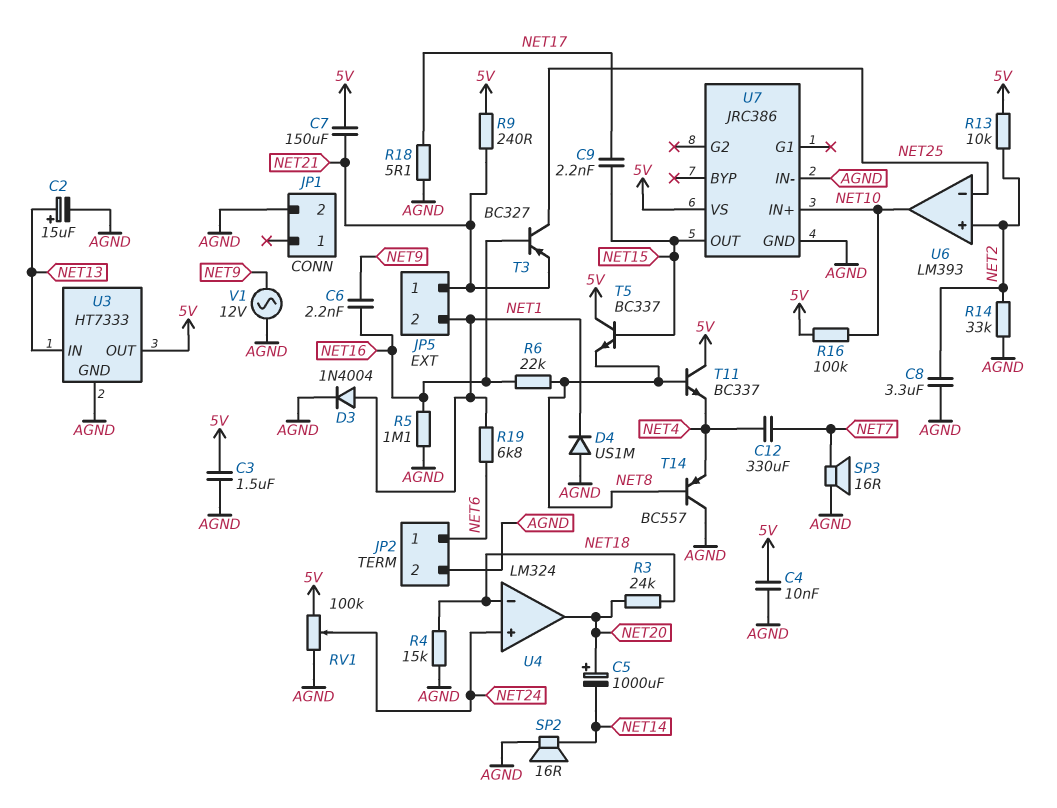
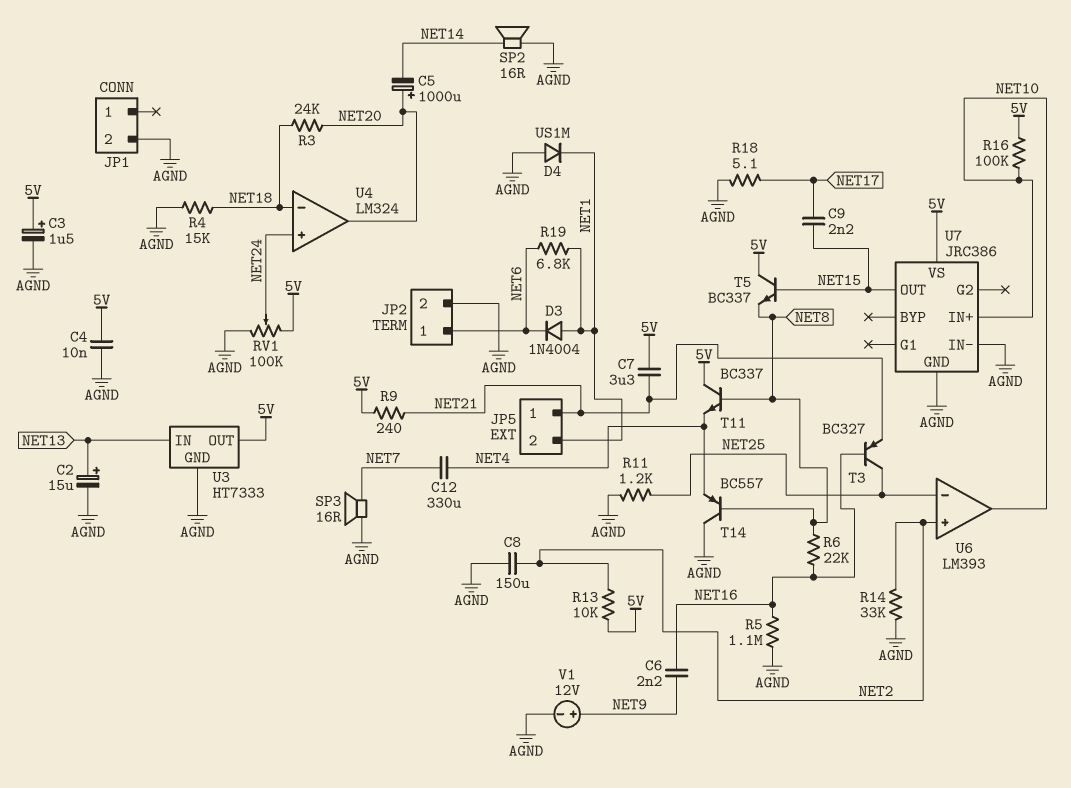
C3: 1.5uF (5V, AGND) -> 1.5uF (plus 5V, minus AGND)
C7: 150uF (5V, NET21) -> 3.3uF (5V, NET21)
C8: 3.3uF (AGND, NET2) -> 150uF (AGND, NET2)
D3: diode 1N4004 (A NET1, K AGND) -> diode 1N4004 (A NET1, K NET6)
R11: none -> 1.2k (AGND, NET25)
V1: AC 12V (AGND, NET9) -> 12V (plus NET9, minus AGND)

